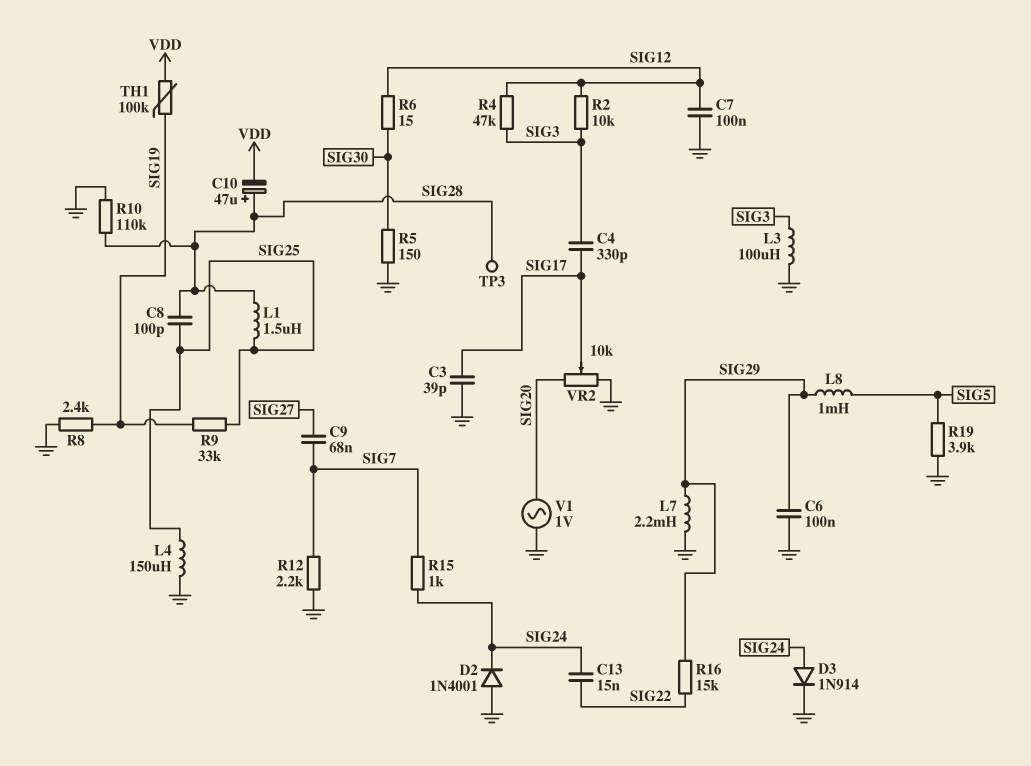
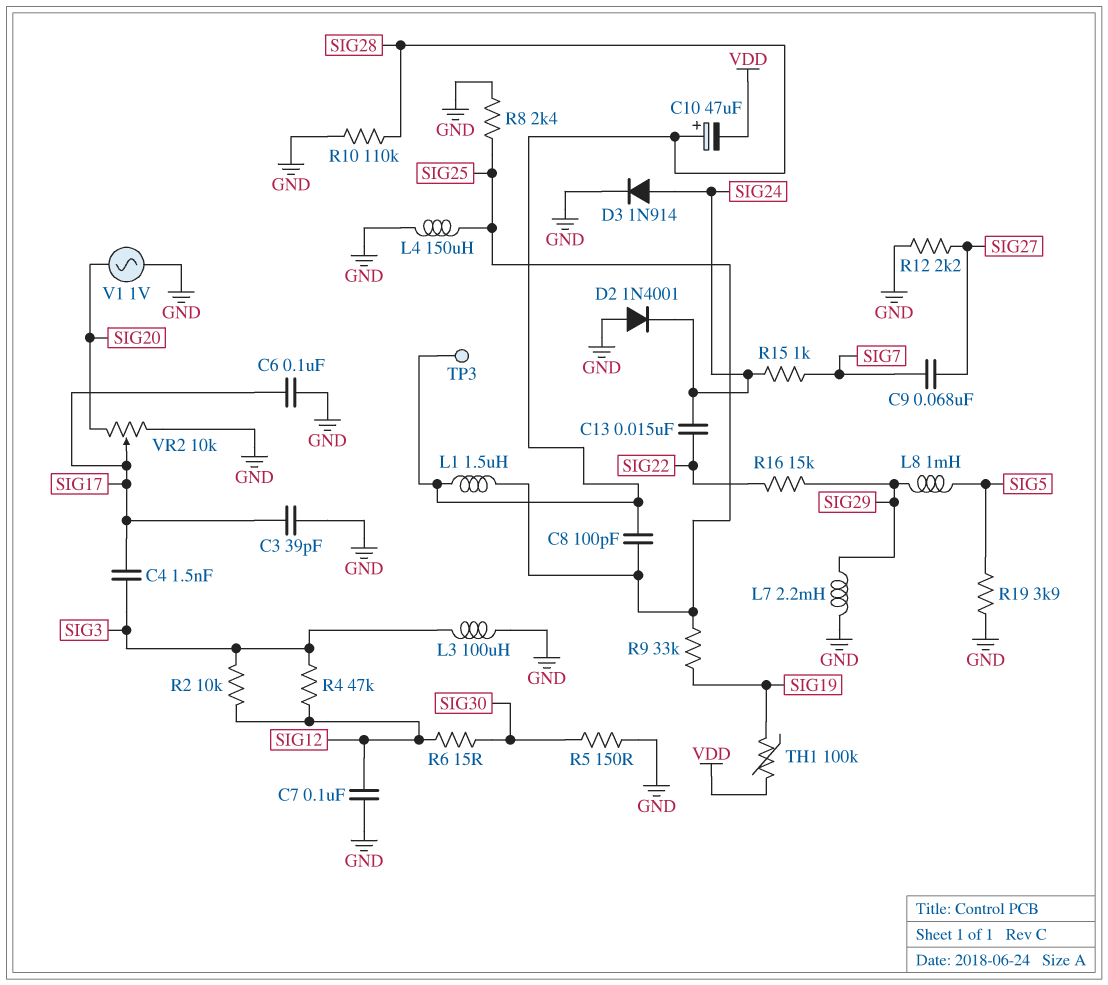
C4: 330pF (SIG3, SIG17) -> 1.5nF (SIG3, SIG17)
C6: 100nF (GND, SIG29) -> 100nF (GND, SIG17)
R8: 2.4k (GND, SIG19) -> 2.4k (GND, SIG25)
R12: 2.2k (GND, SIG7) -> 2.2k (GND, SIG27)

